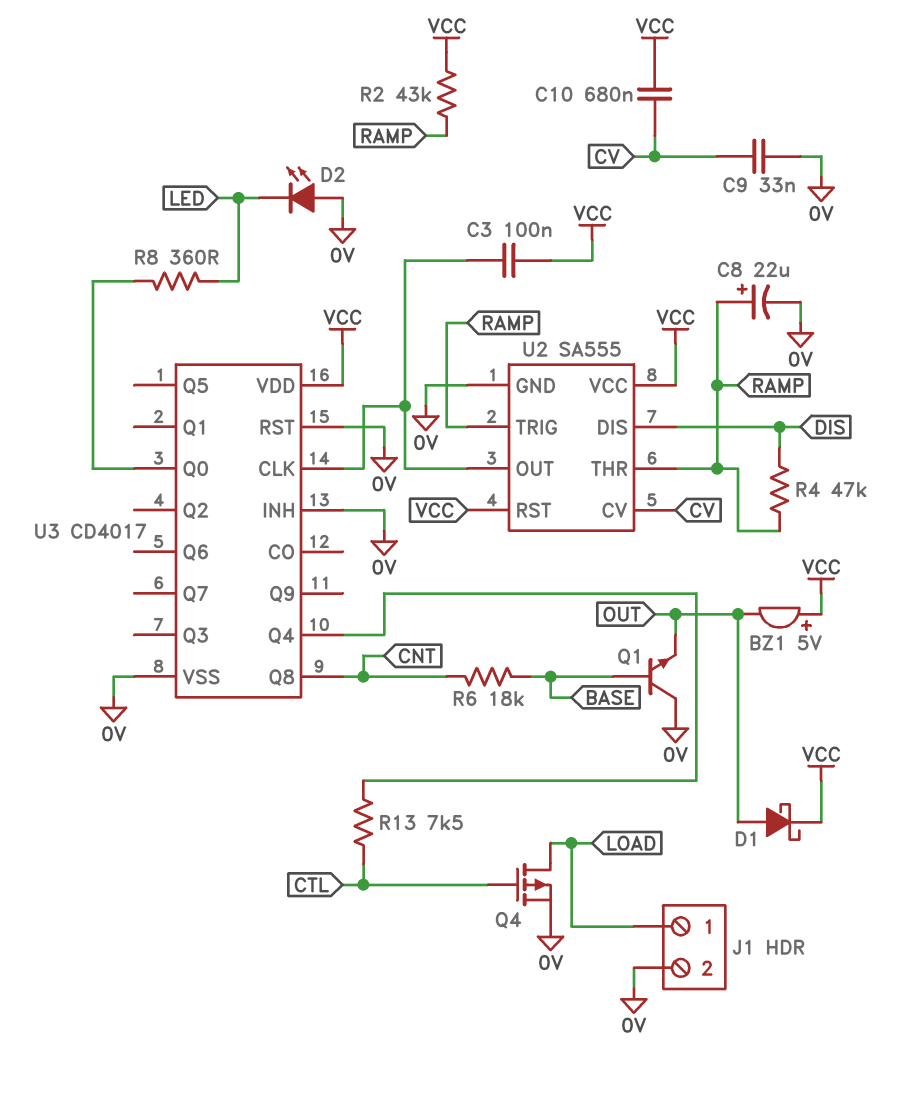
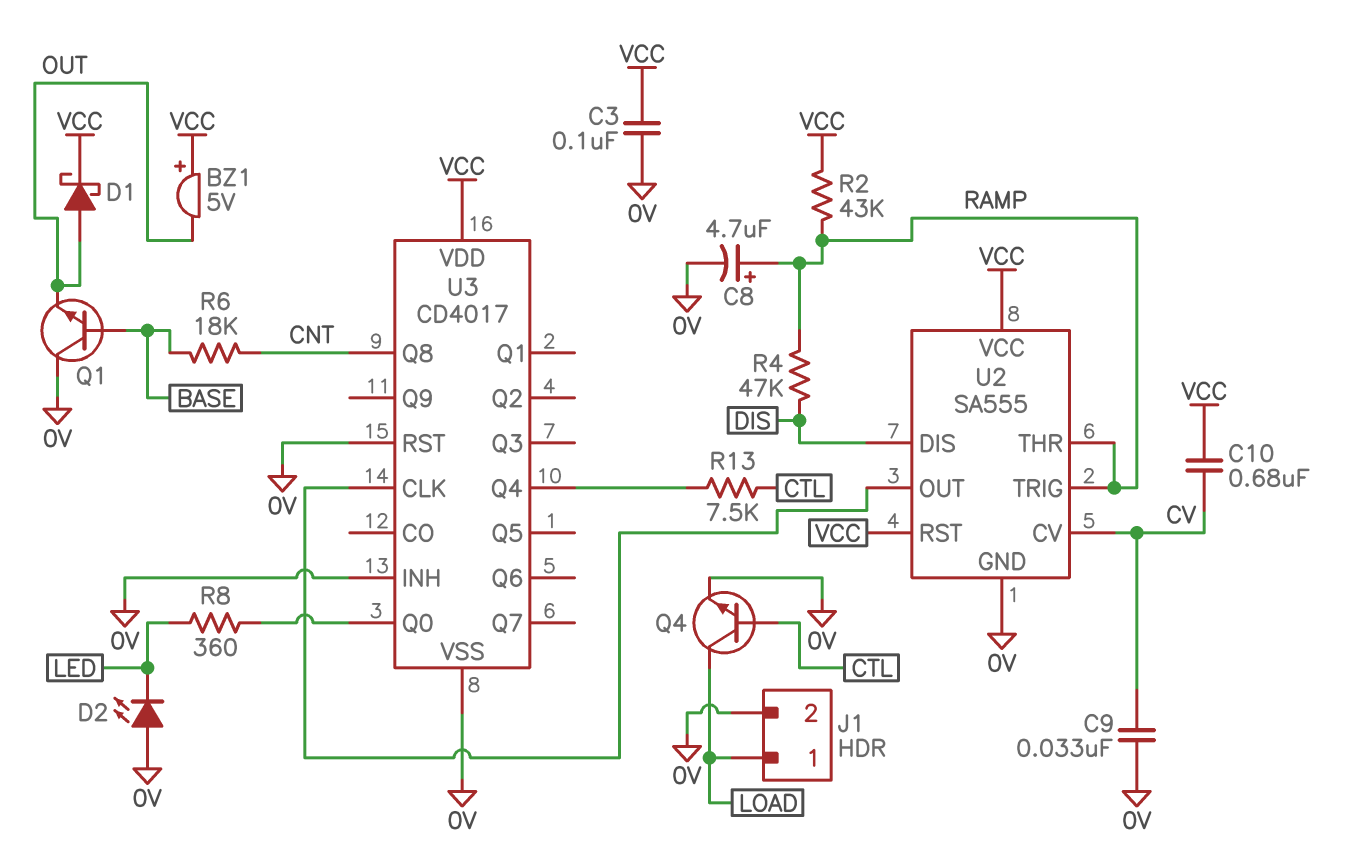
C3: 100nF (U2/OUT, VCC) -> 100nF (0V, VCC)
C8: 22uF (plus RAMP, minus 0V) -> 4.7uF (plus RAMP, minus 0V)
Q4: PMOS (G CTL, D LOAD, S 0V) -> NPN (B CTL, C LOAD, E 0V)

